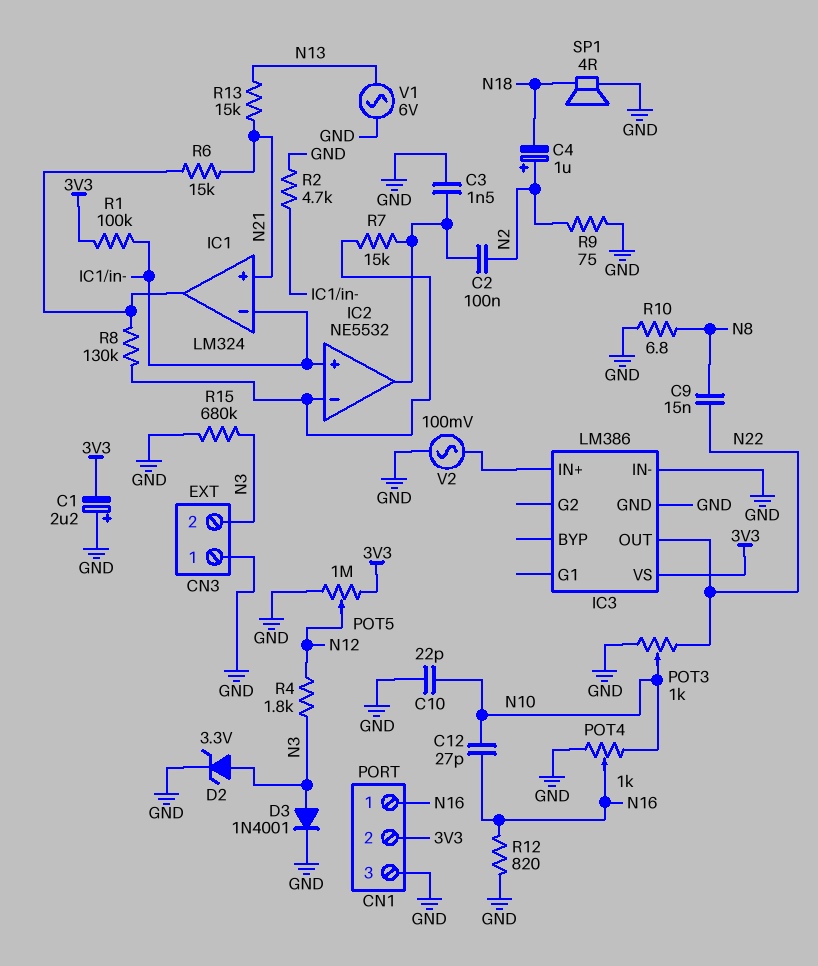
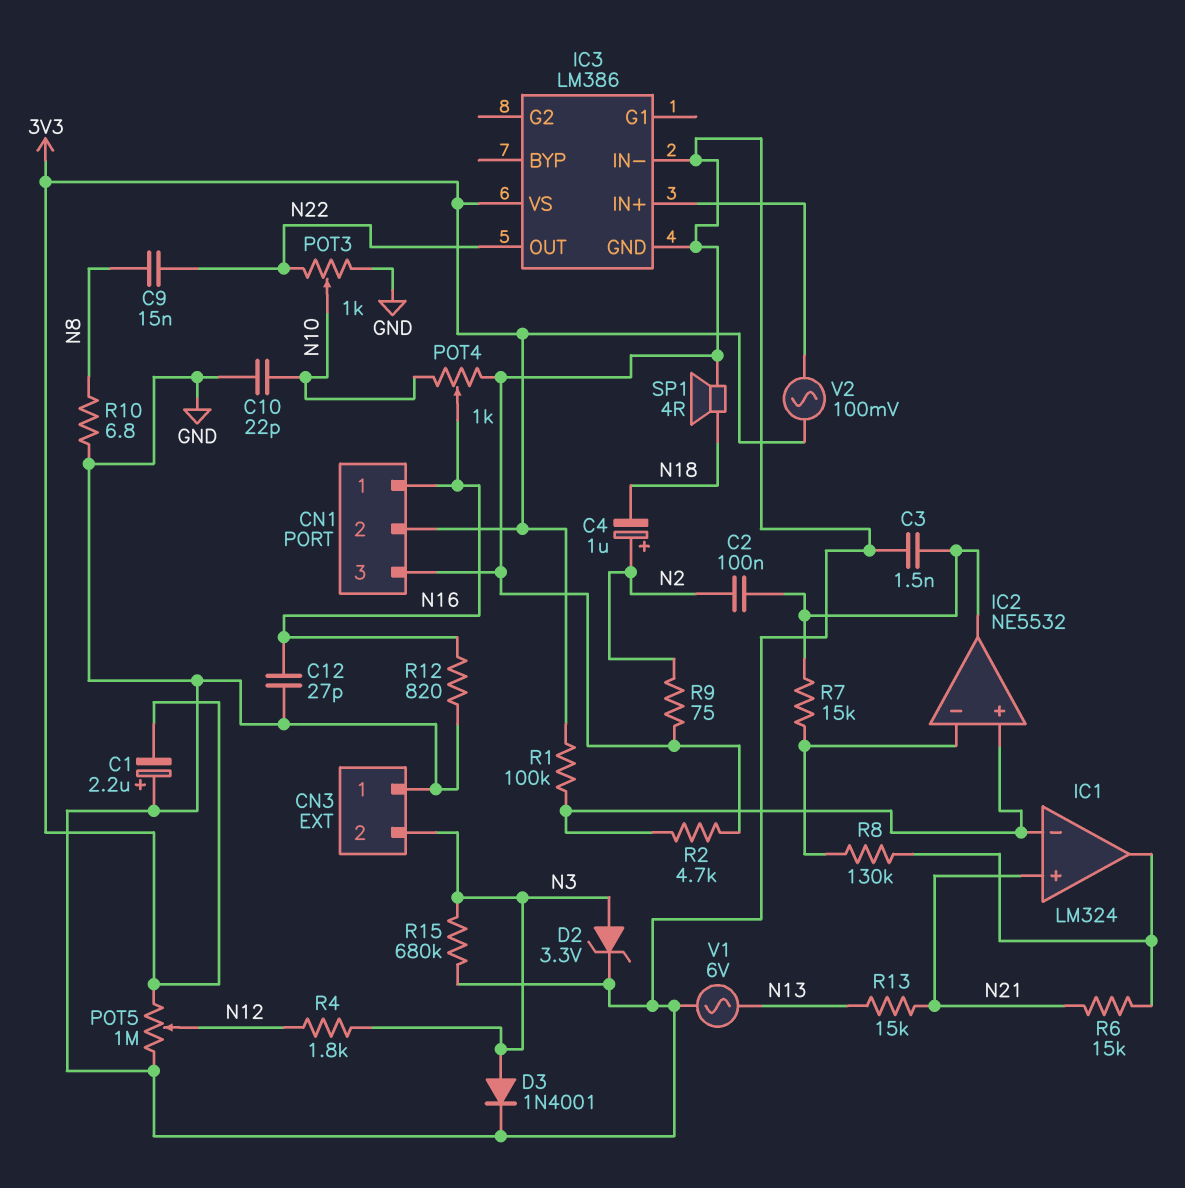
C12: 27pF (N10, N16) -> 27pF (GND, N16)
V2: AC 100mV (GND, IC3/IN+) -> AC 100mV (3V3, IC3/IN+)

